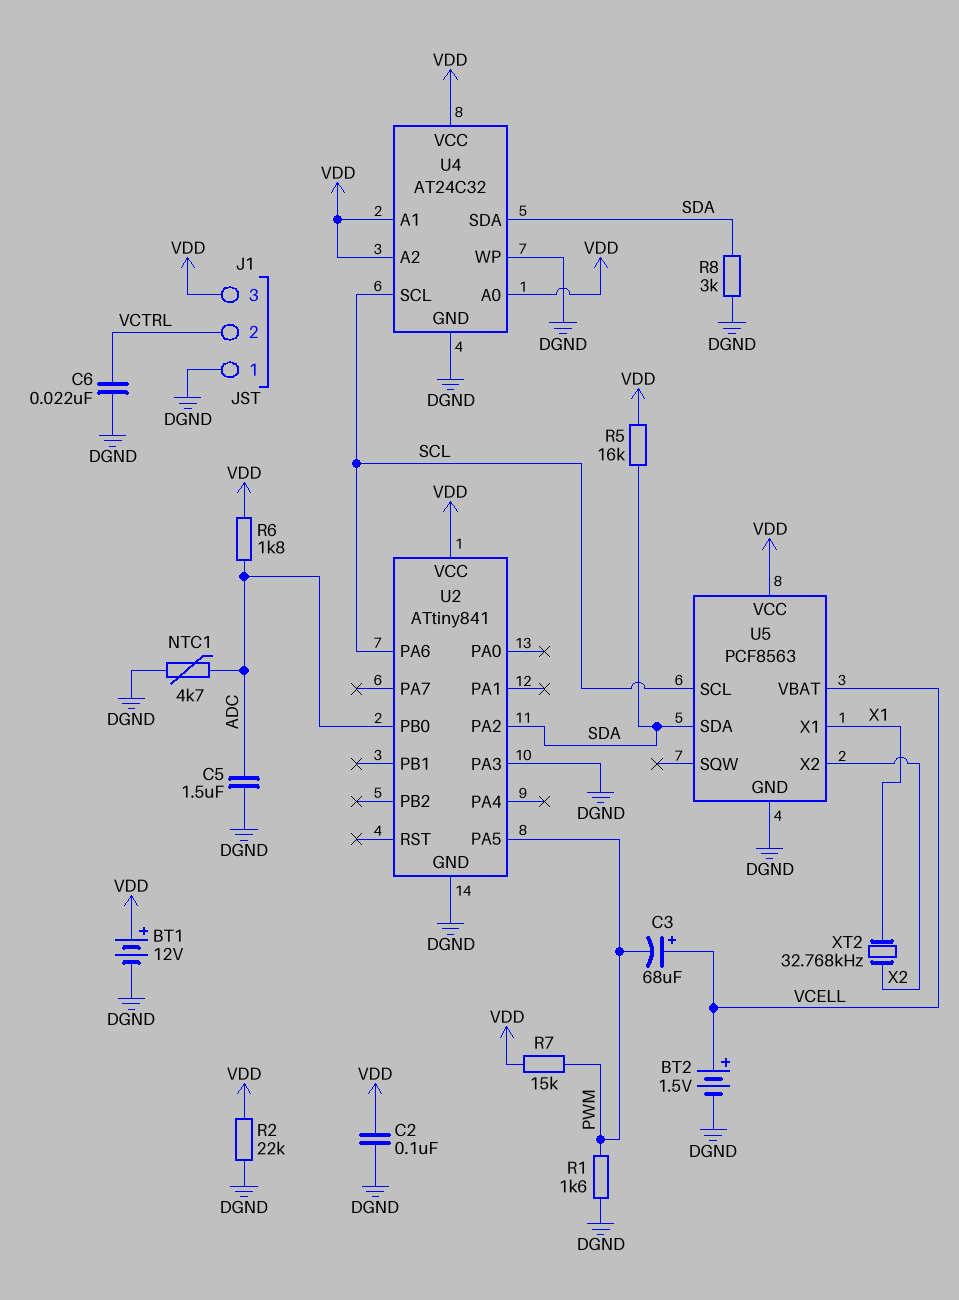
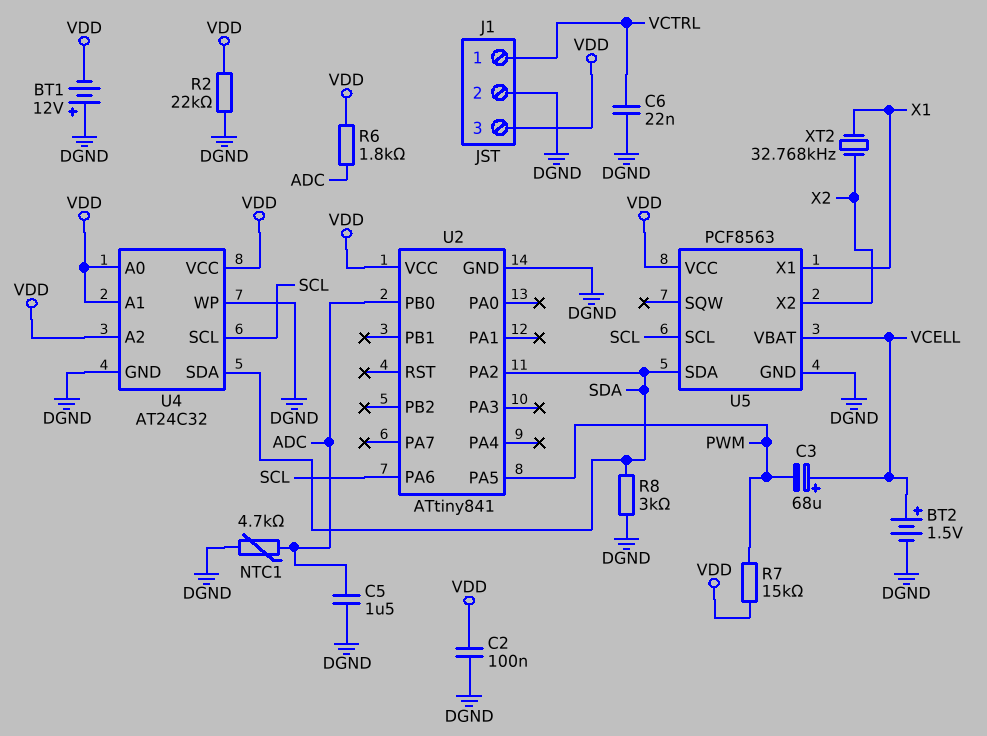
BT1: 12V (plus VDD, minus DGND) -> 12V (plus DGND, minus VDD)
J1 pin 1: DGND -> VCTRL
J1 pin 2: VCTRL -> DGND
R1: 1.6k (DGND, PWM) -> none
R5: 16k (SDA, VDD) -> none
U2 pin PA3: DGND -> none

